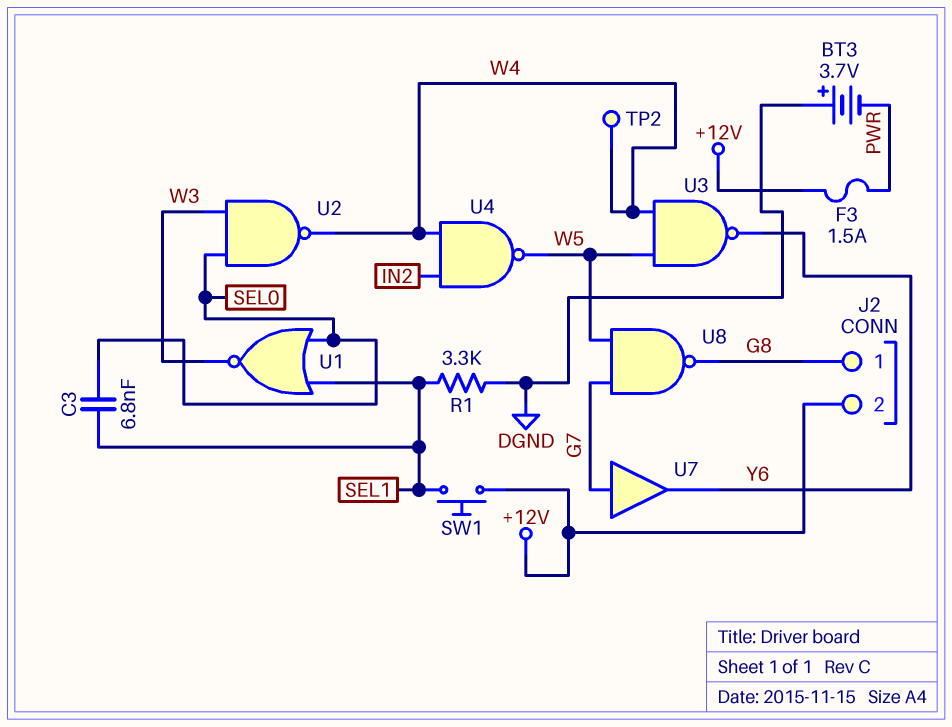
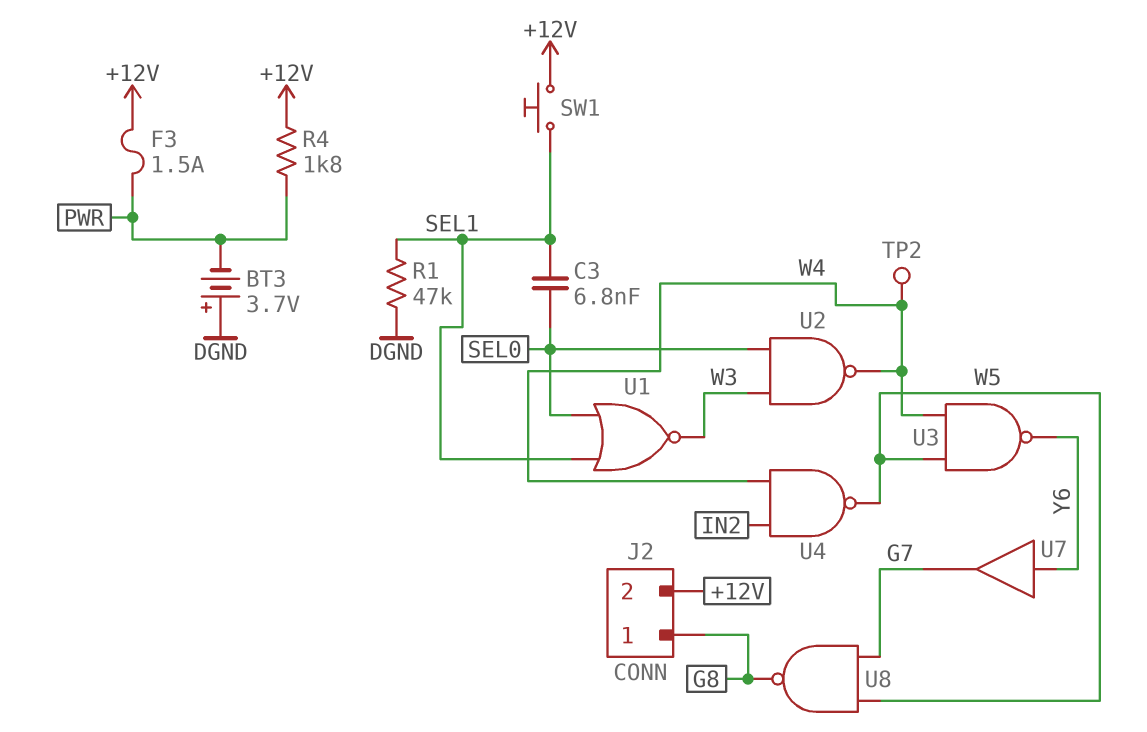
R1: 3.3k (DGND, SEL1) -> 47k (DGND, SEL1)
R4: none -> 1.8k (+12V, PWR)
U7: buffer (in G7, out Y6) -> buffer (in Y6, out G7)

